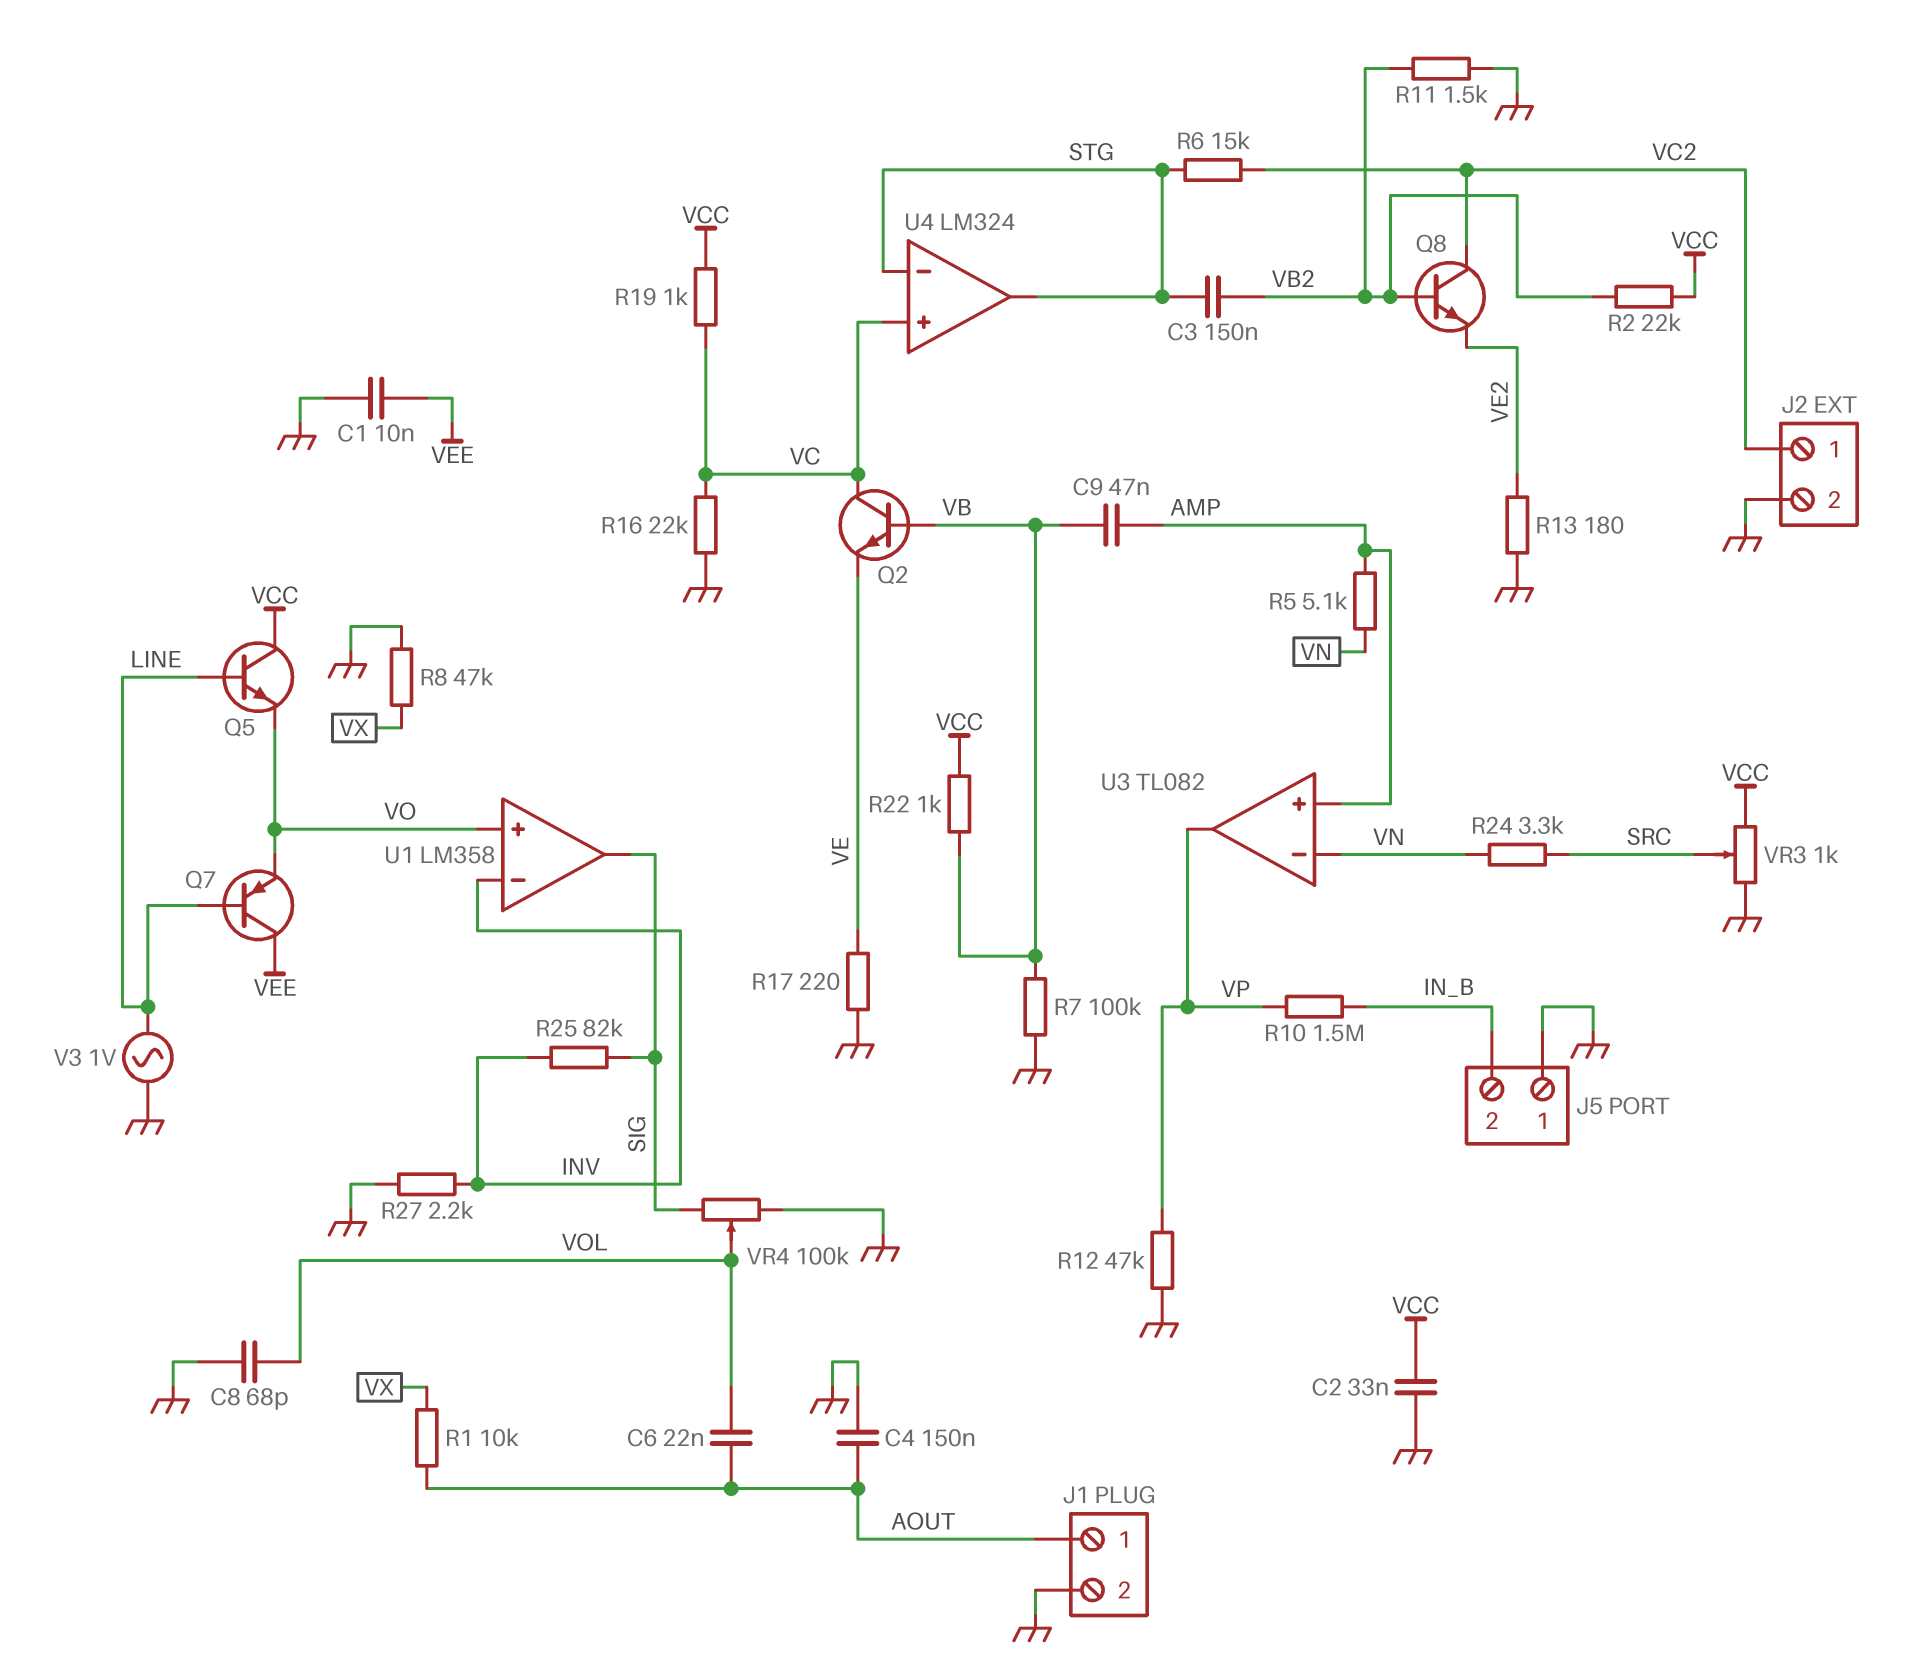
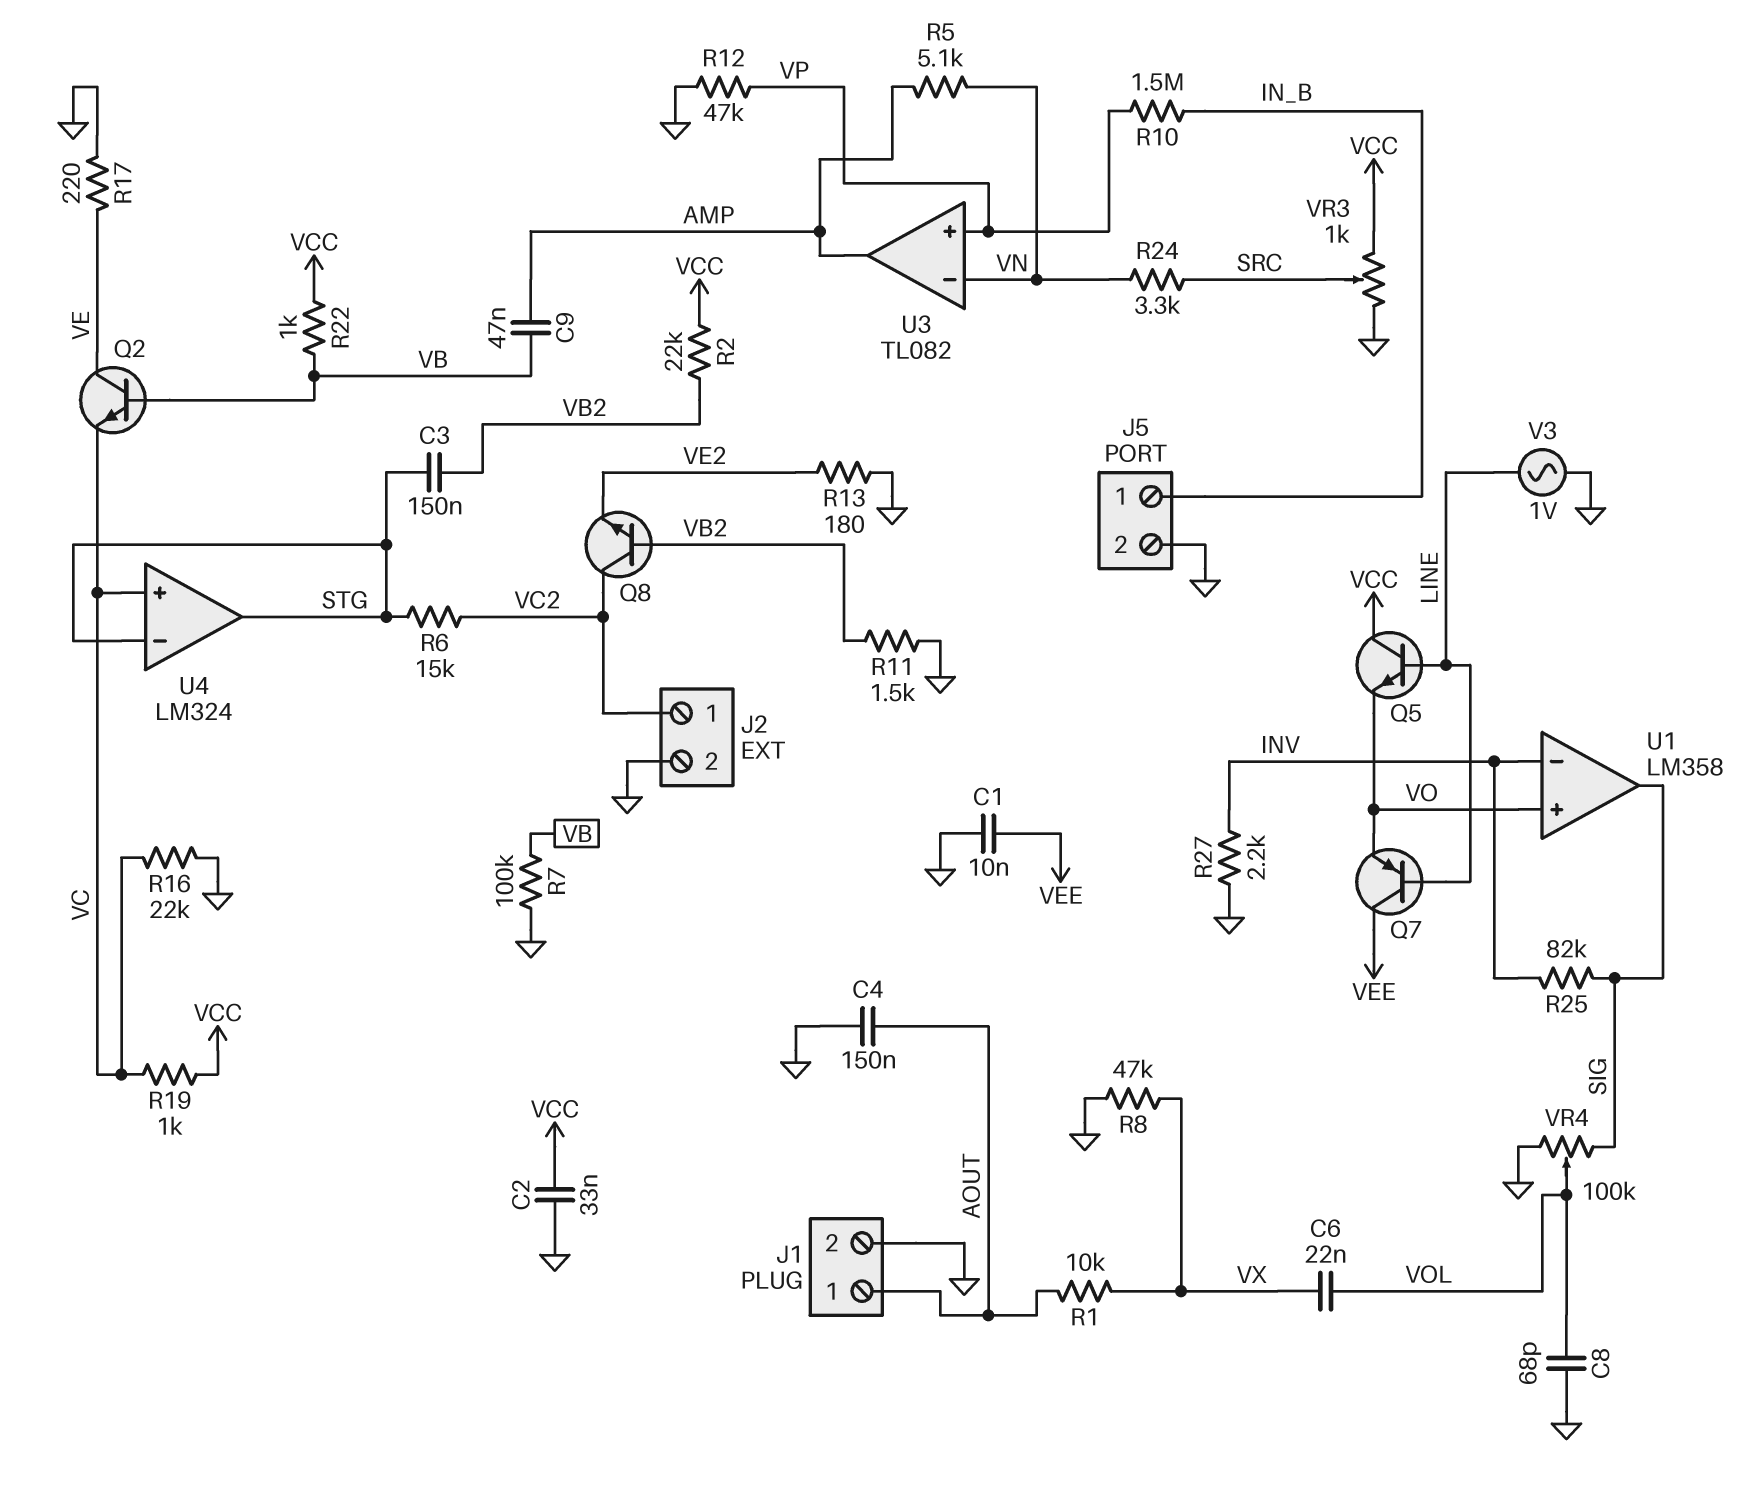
C6: 22nF (AOUT, VOL) -> 22nF (VOL, VX)
J5 pin 1: GND -> IN_B
J5 pin 2: IN_B -> GND
Q2: NPN (B VB, C VC, E VE) -> NPN (B VB, C VE, E VC)
U3 pin in+: AMP -> VP
U3 pin out: VP -> AMP

